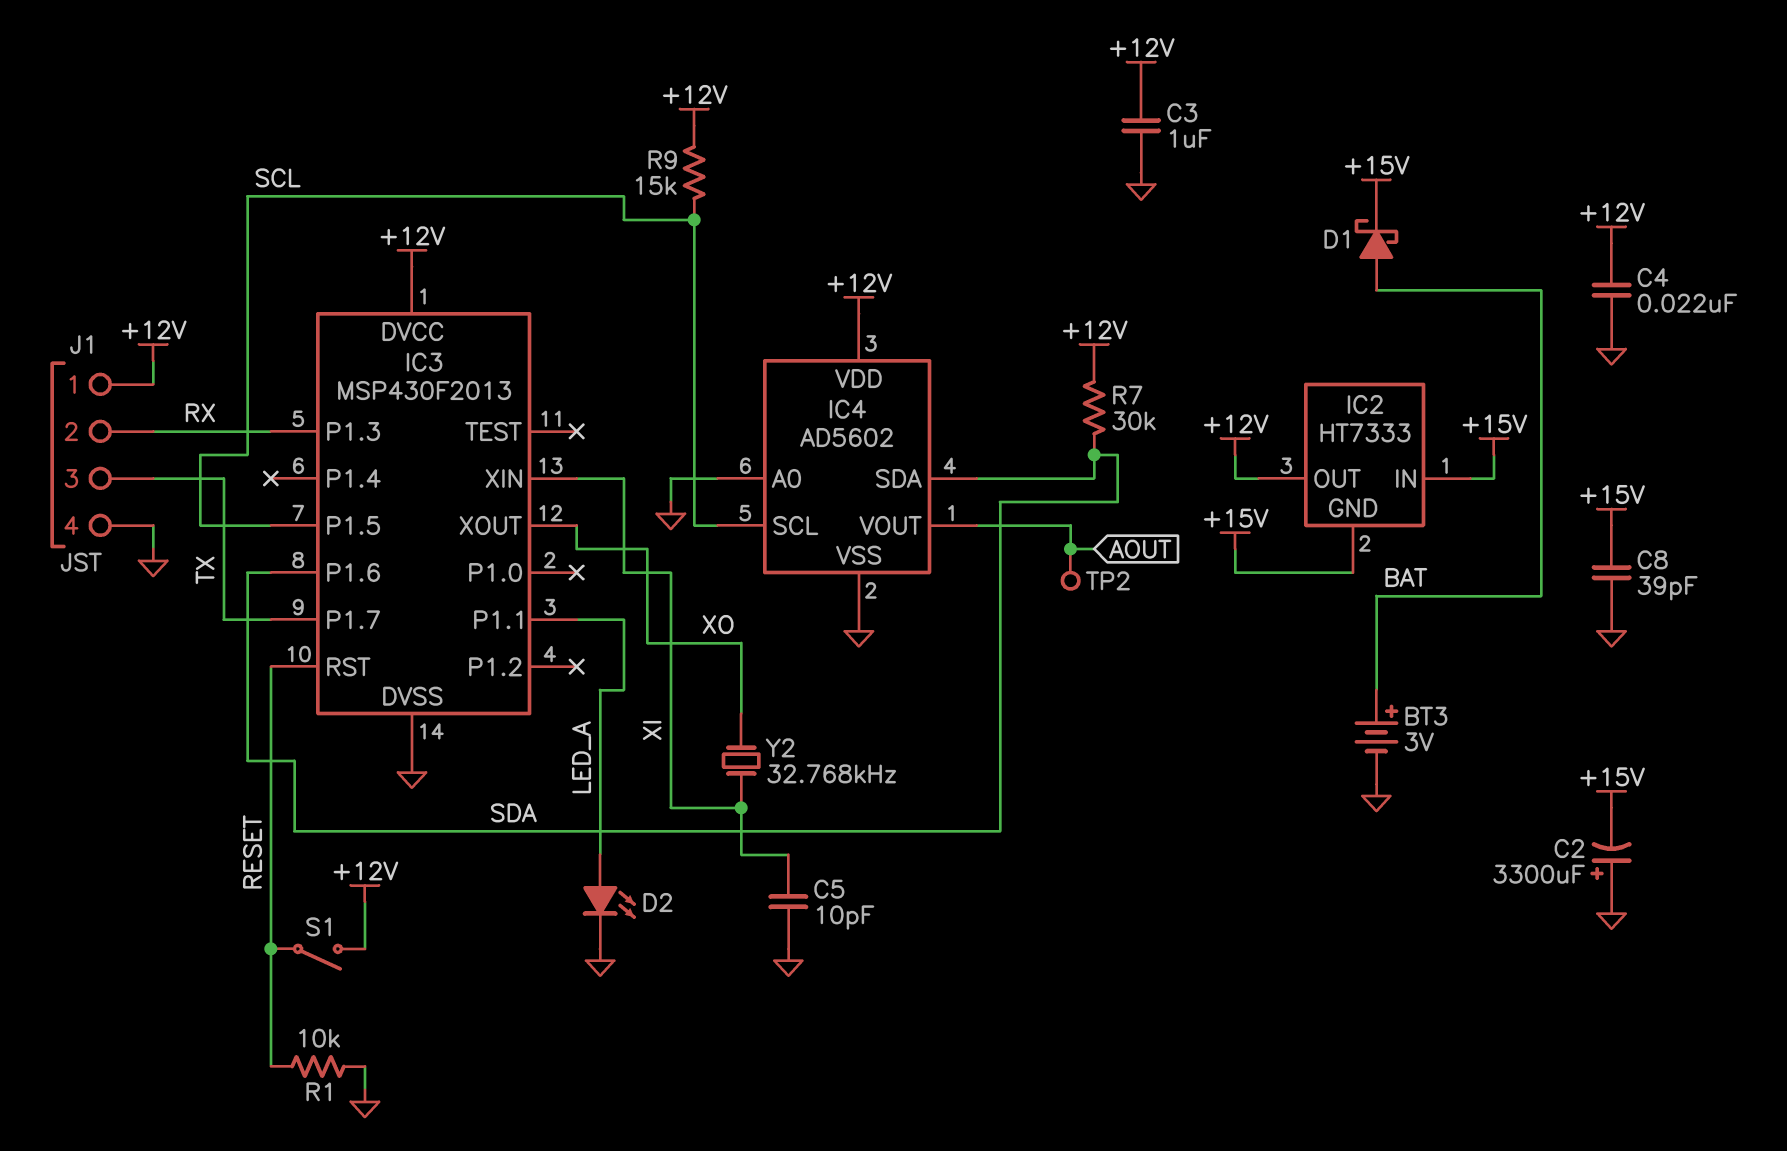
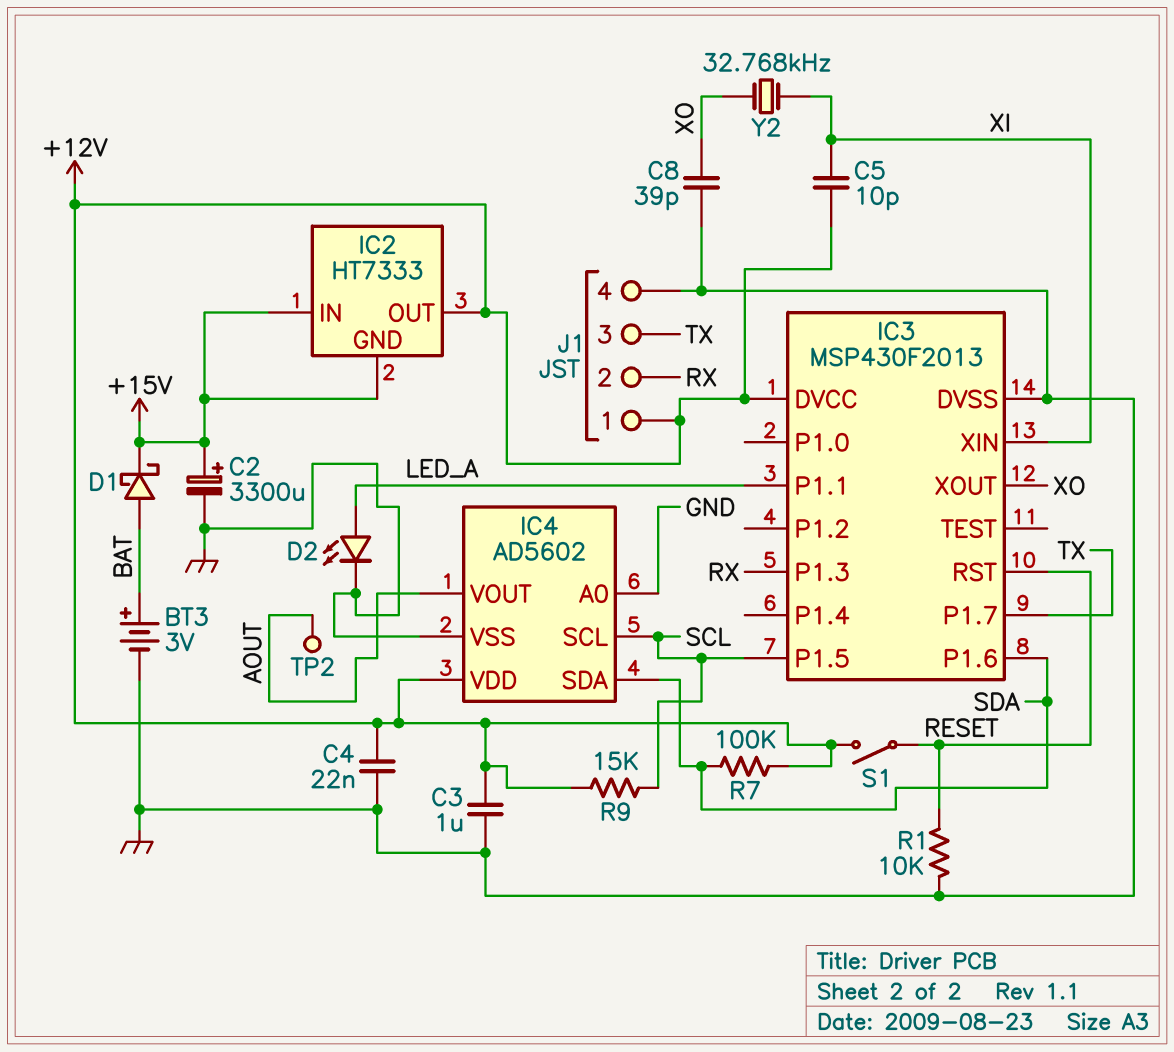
C2: 3300uF (plus GND, minus +15V) -> 3300uF (plus +15V, minus GND)
C5: 10pF (GND, XI) -> 10pF (+12V, XI)
C8: 39pF (+15V, GND) -> 39pF (GND, XO)
R7: 30k (+12V, SDA) -> 100k (+12V, SDA)

